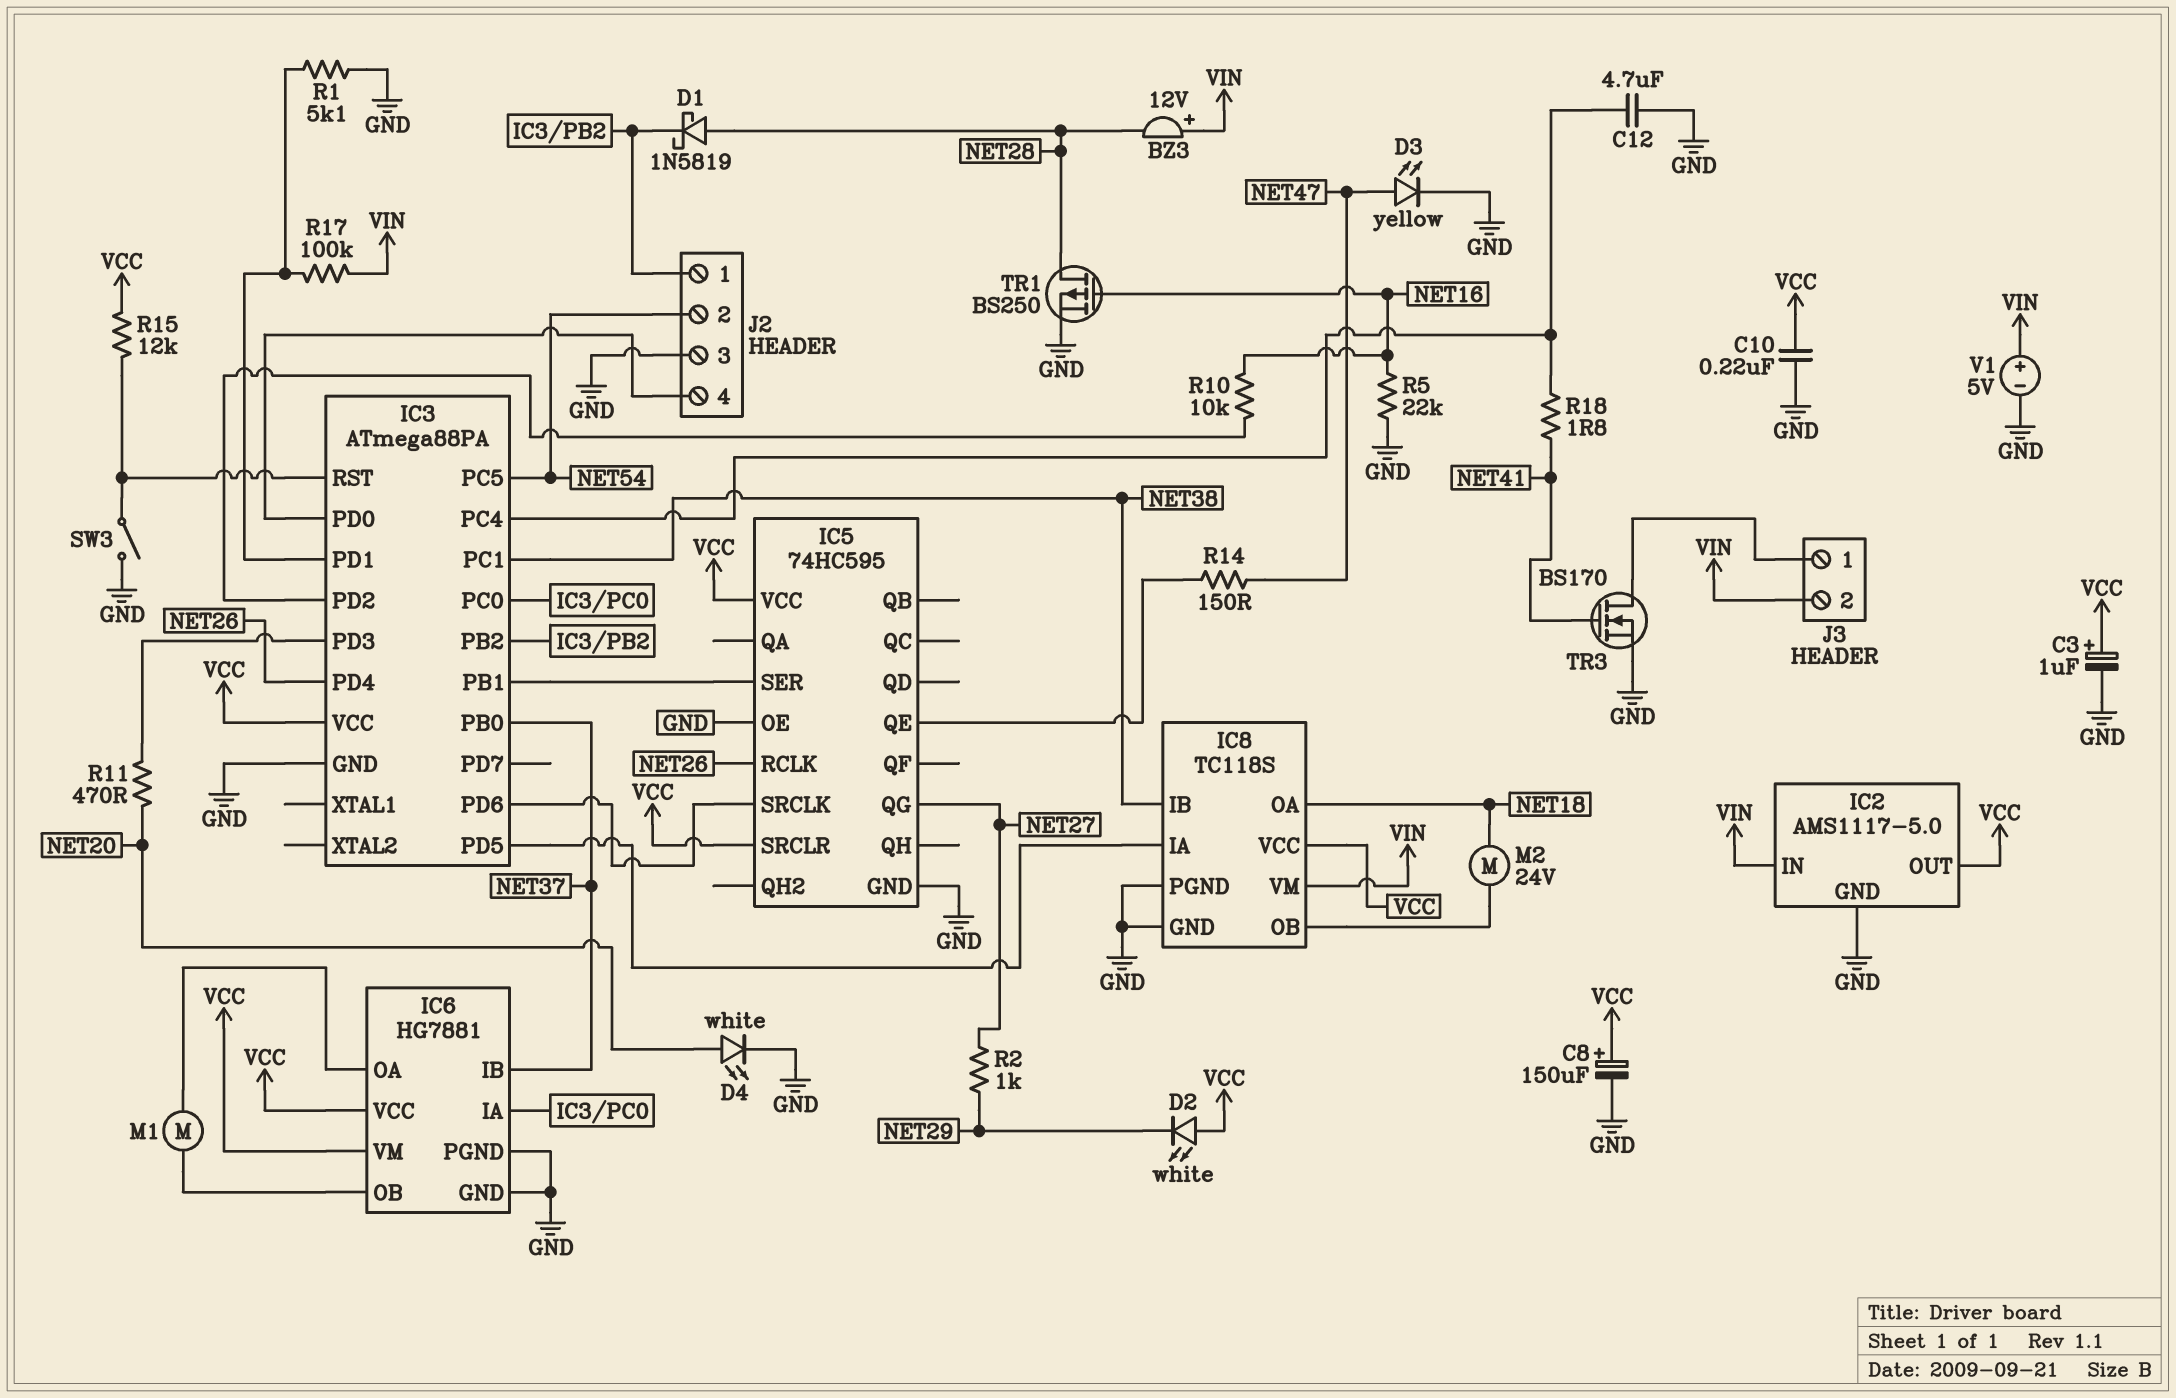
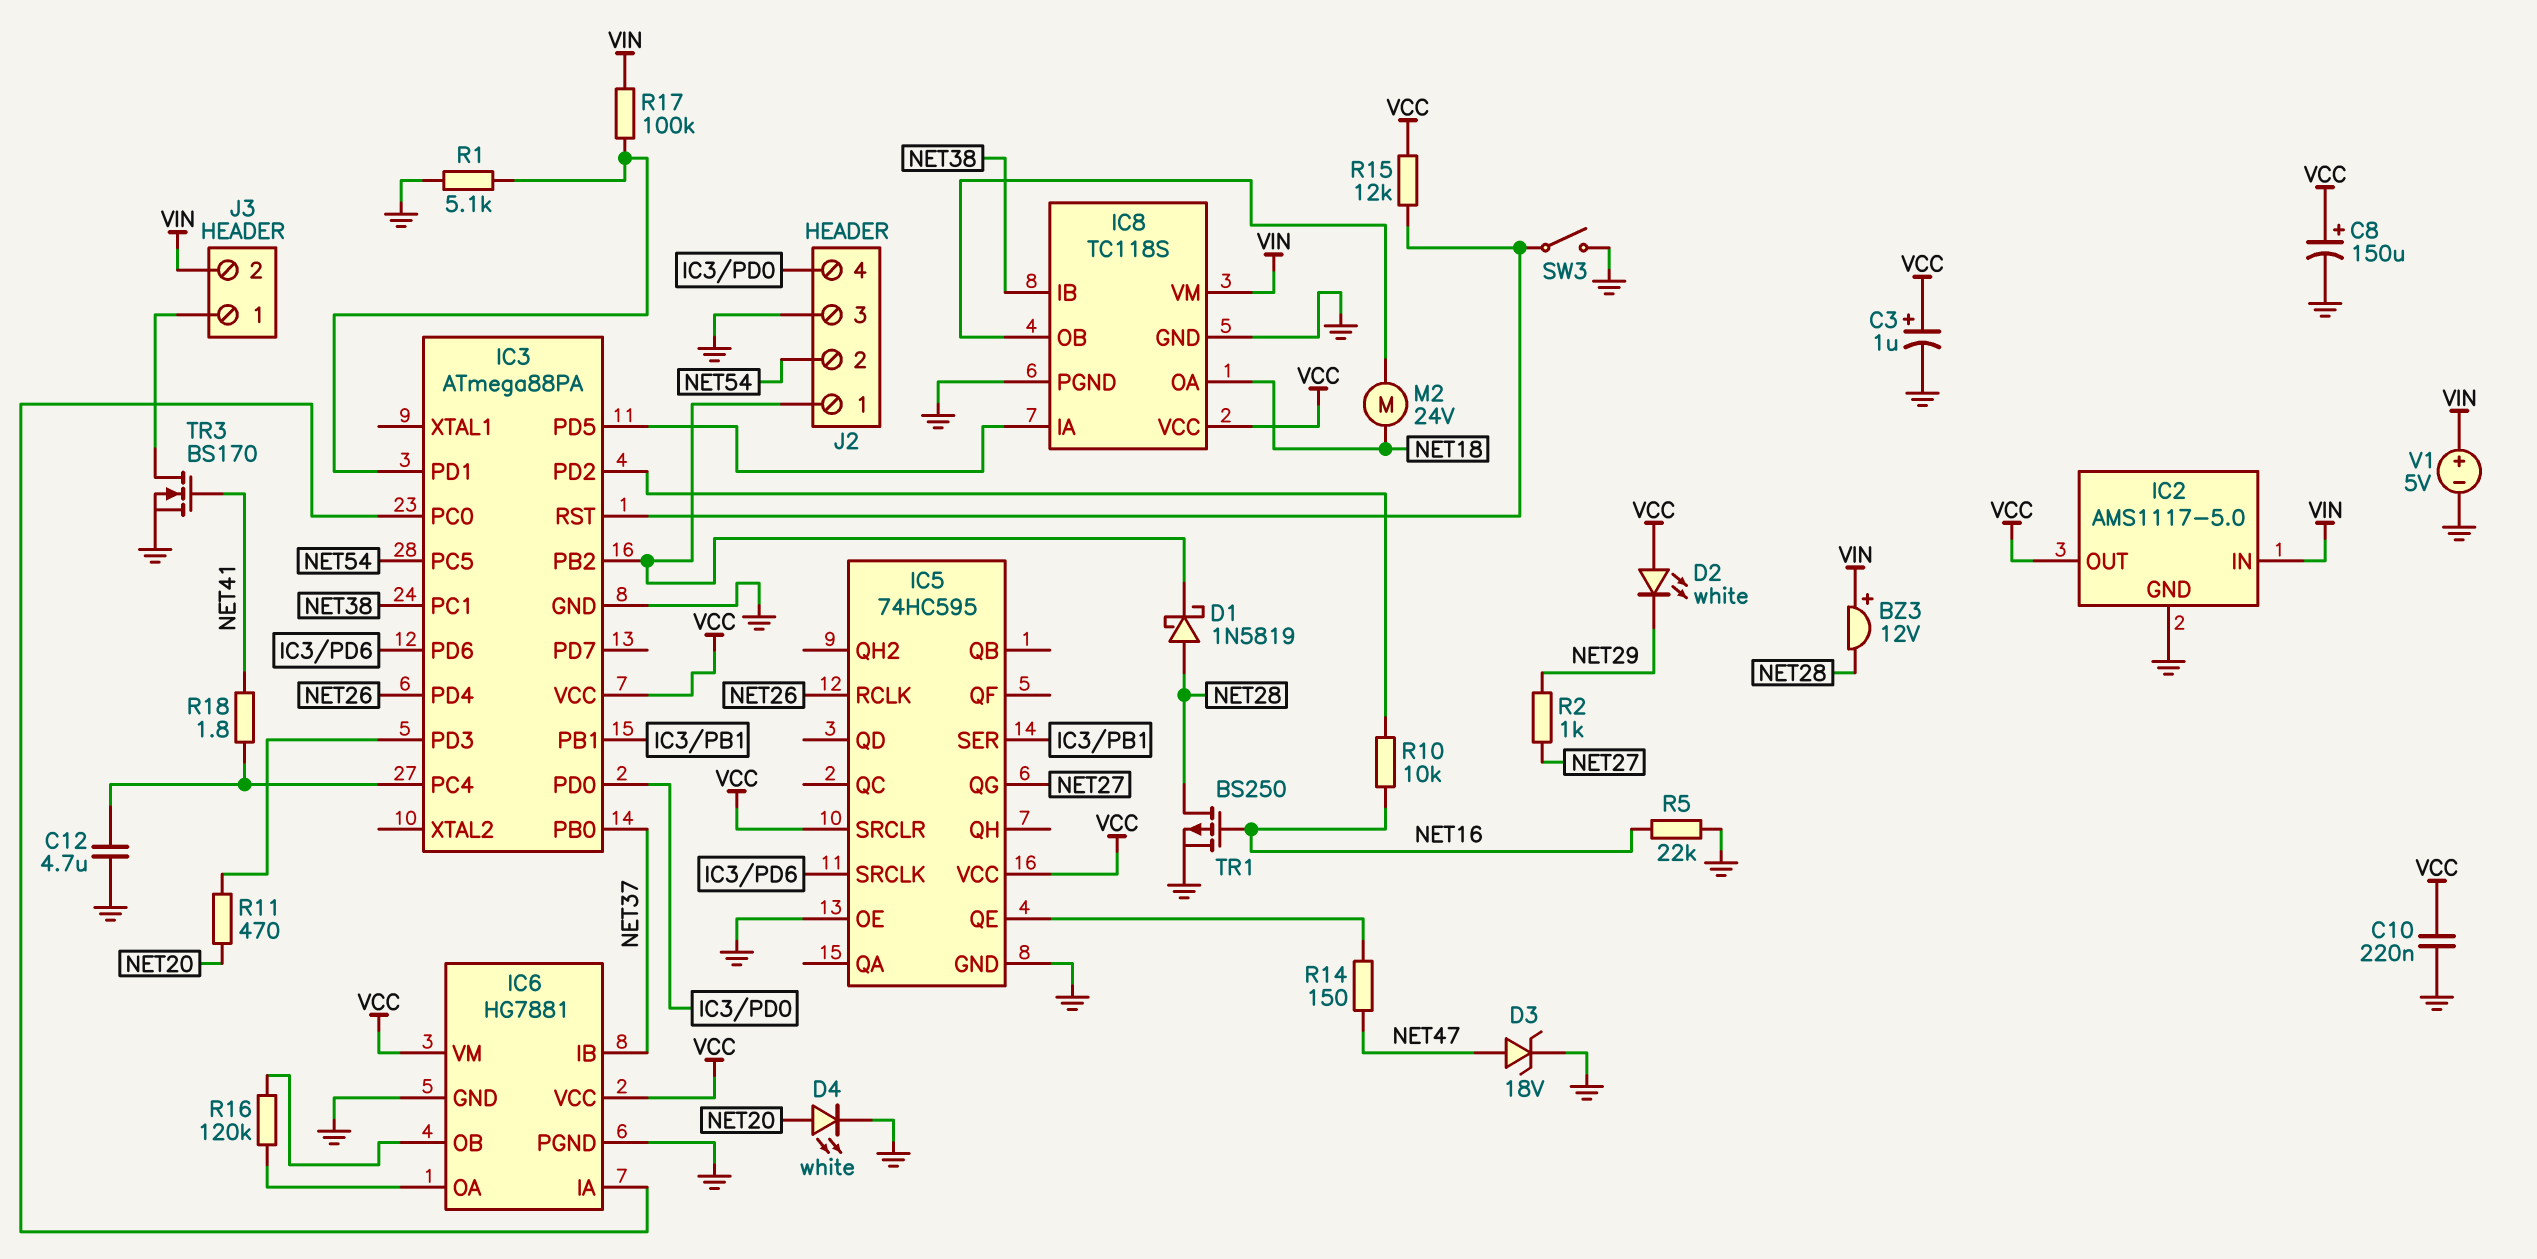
D3: LED yellow (A NET47, K GND) -> zener 18V (A NET47, K GND)
M1: motor (IC6/OA, IC6/OB) -> none
R16: none -> 120k (IC6/OA, IC6/OB)

